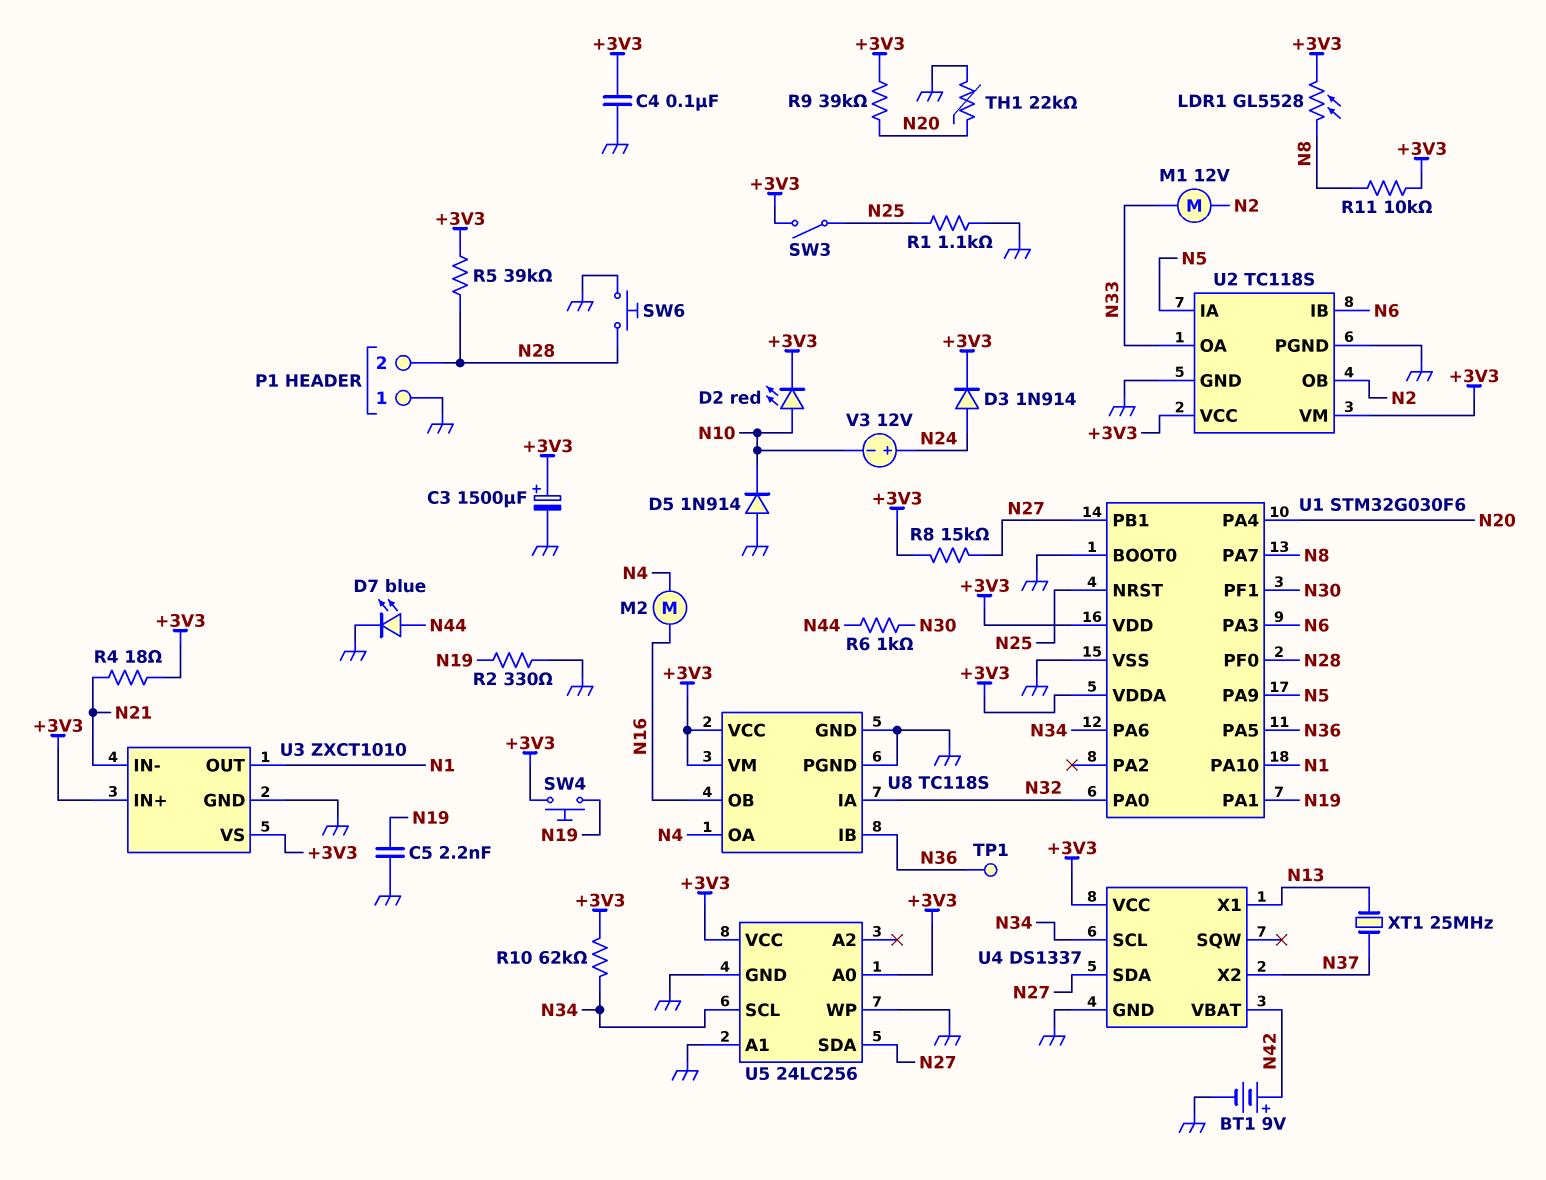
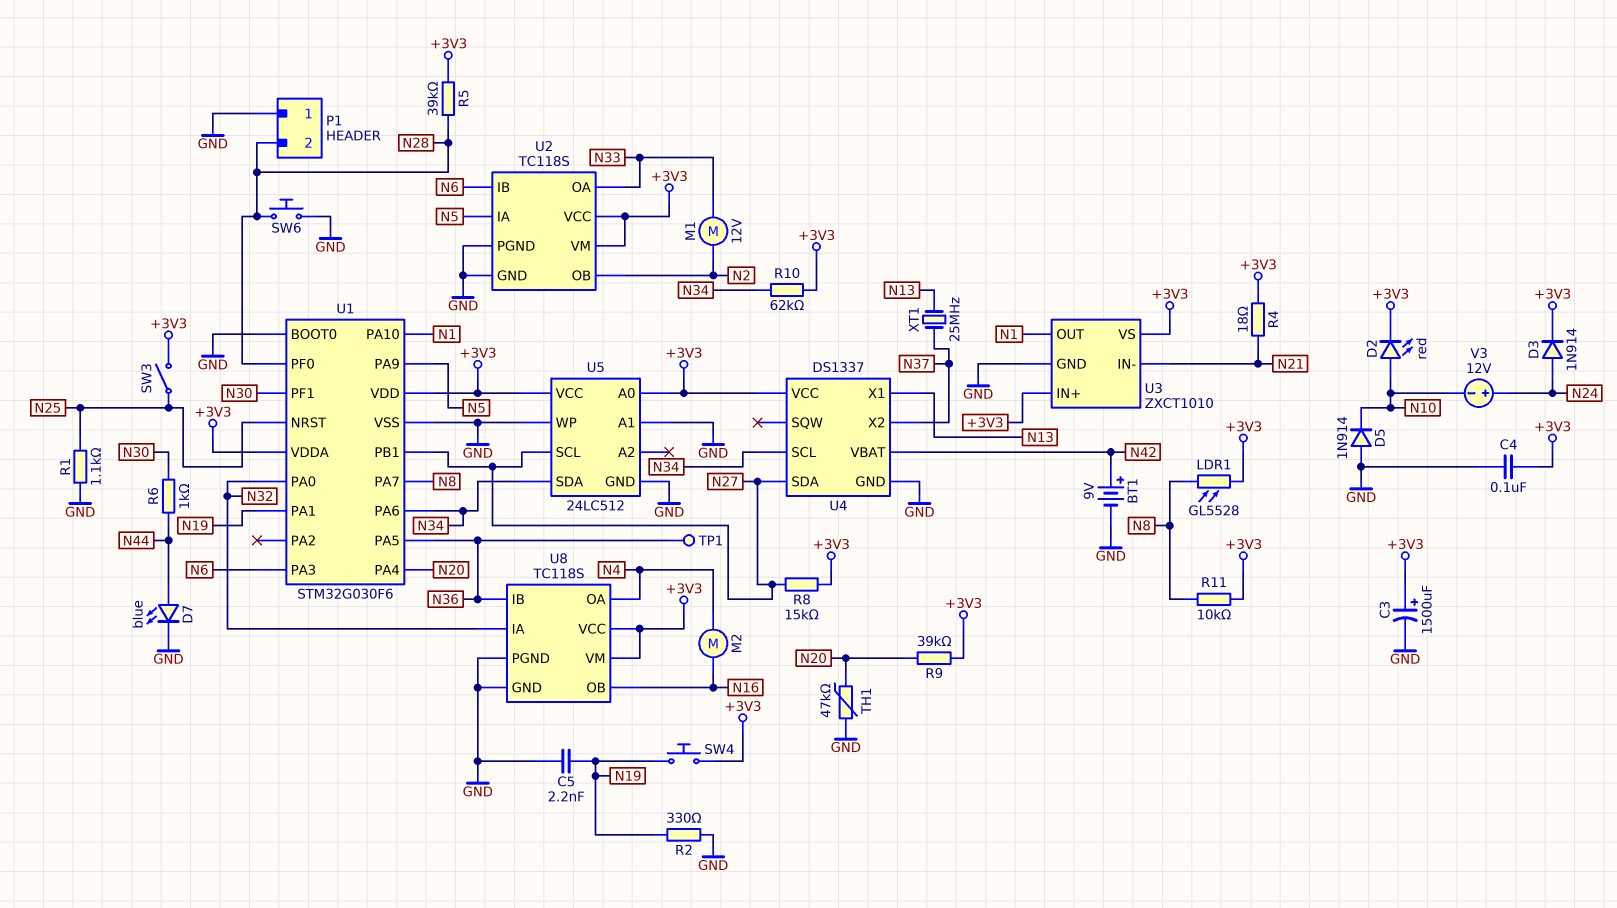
TH1: 22k (GND, N20) -> 47k (GND, N20)
U5: 24LC256 -> 24LC512
U5 pin SCL: N34 -> N27
U5 pin SDA: N27 -> N34

